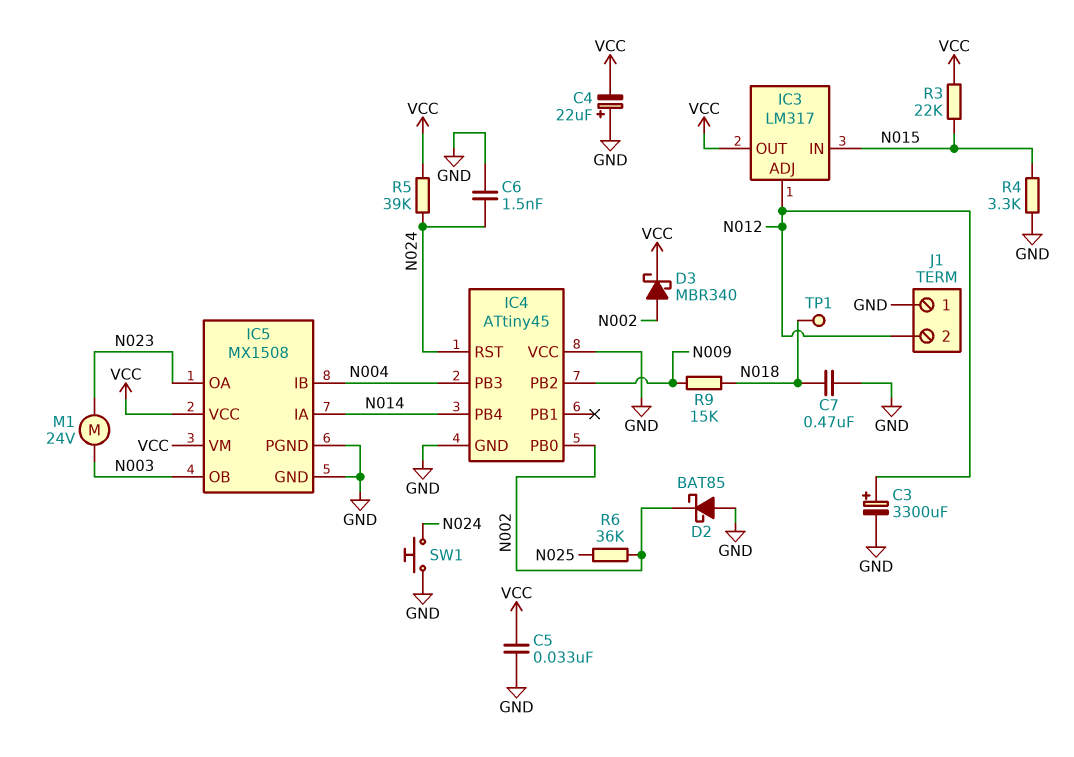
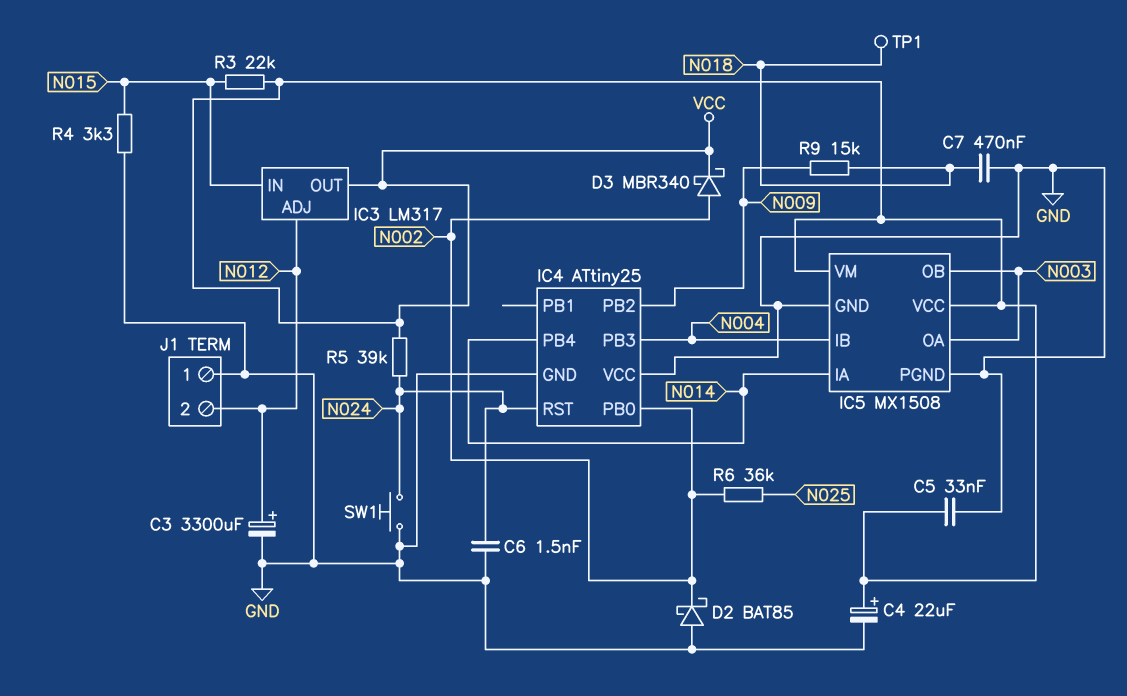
C4: 22uF (plus GND, minus VCC) -> 22uF (plus VCC, minus GND)
IC4: ATtiny45 -> ATtiny25
IC5 pin OA: N023 -> N003
M1: motor 24V (N003, N023) -> none

